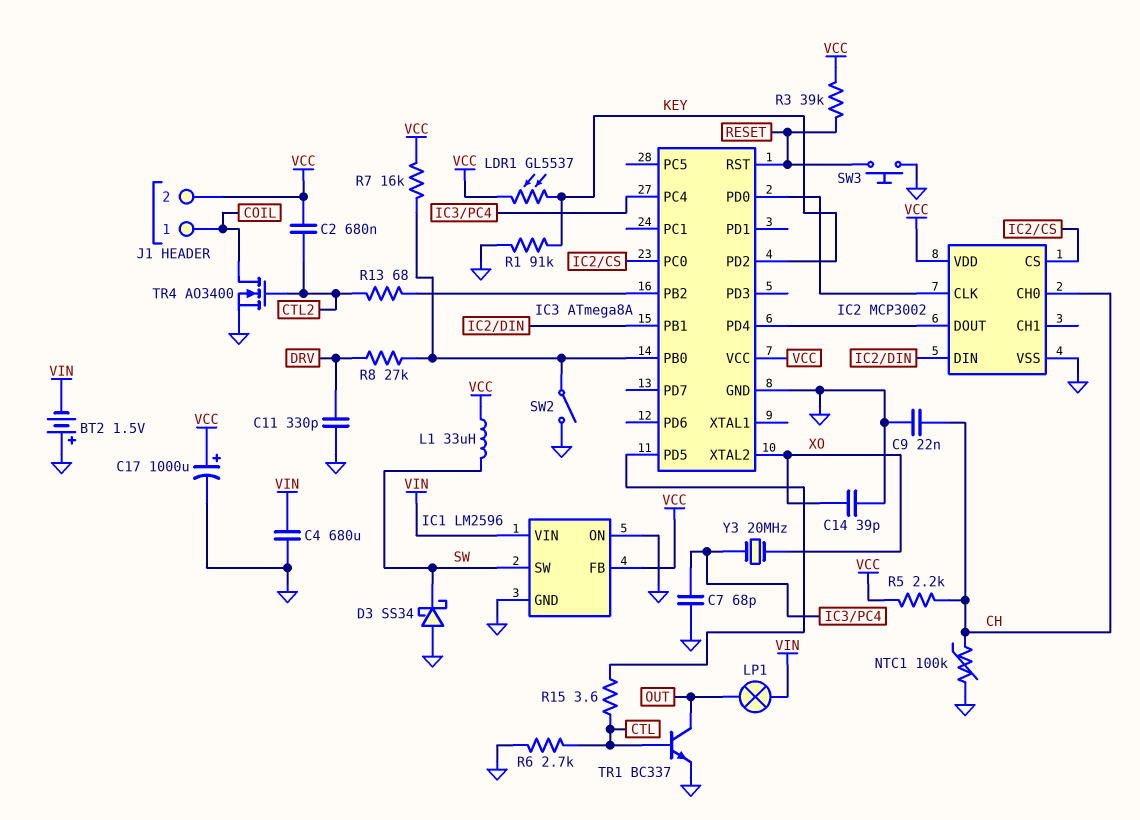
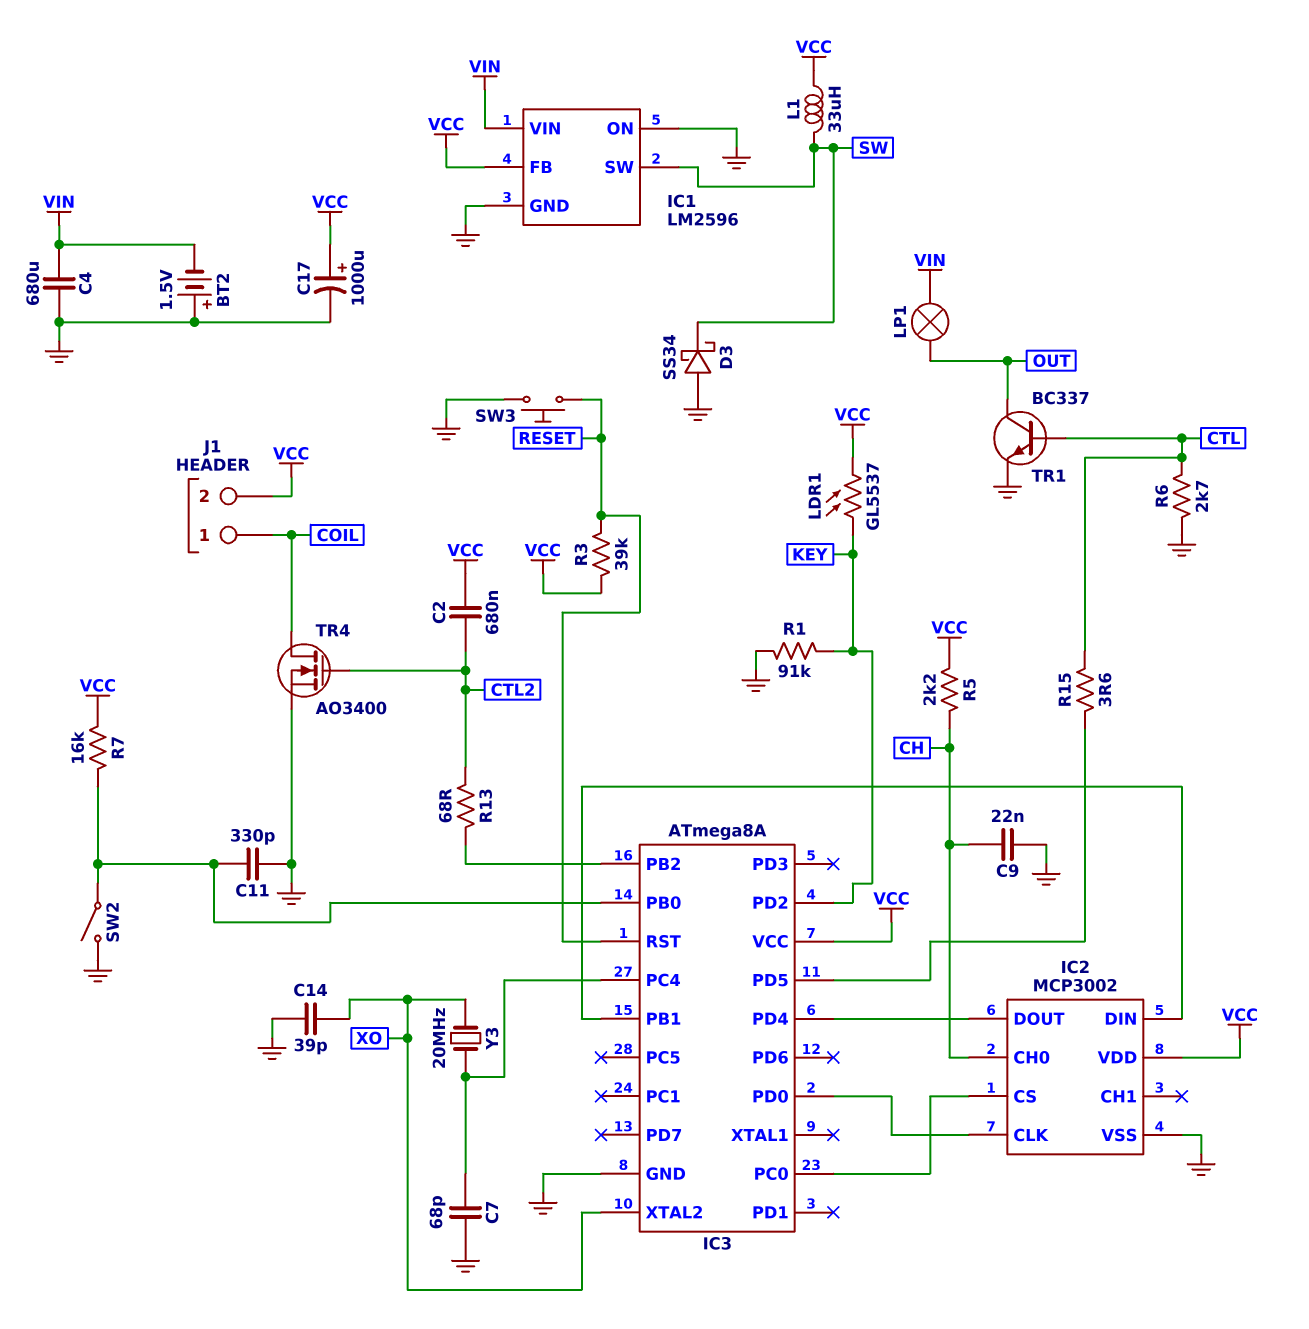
C11: 330pF (DRV, GND) -> 330pF (GND, IC3/PB0)
NTC1: 100k (CH, GND) -> none
R8: 27k (DRV, IC3/PB0) -> none

